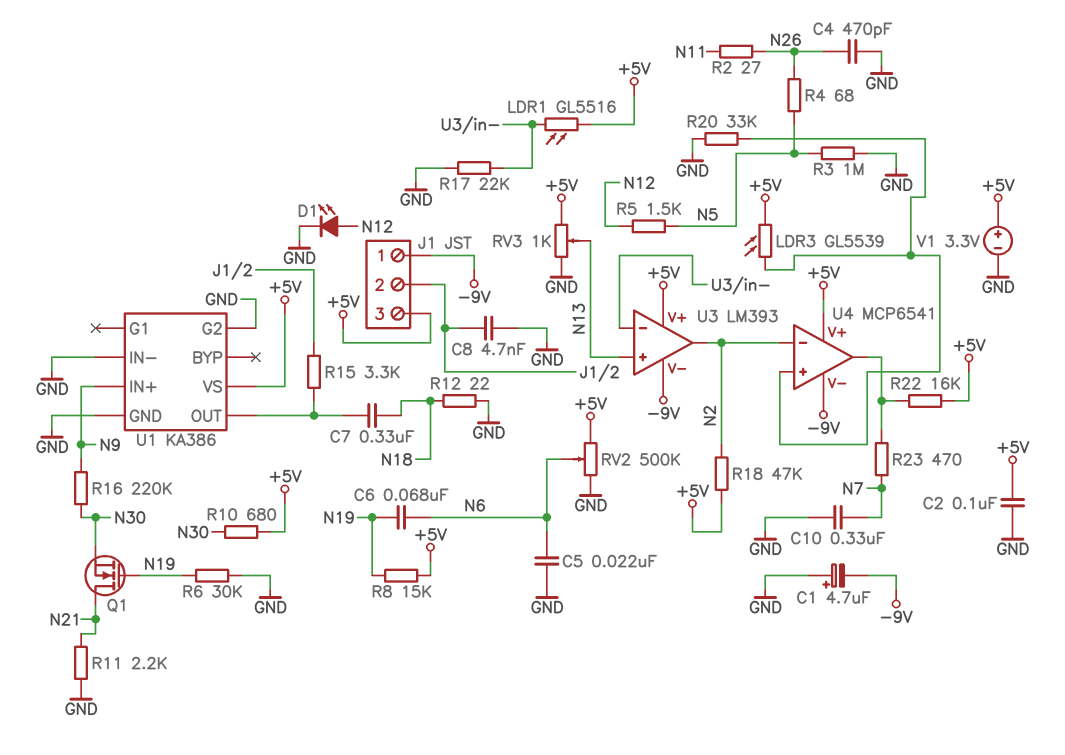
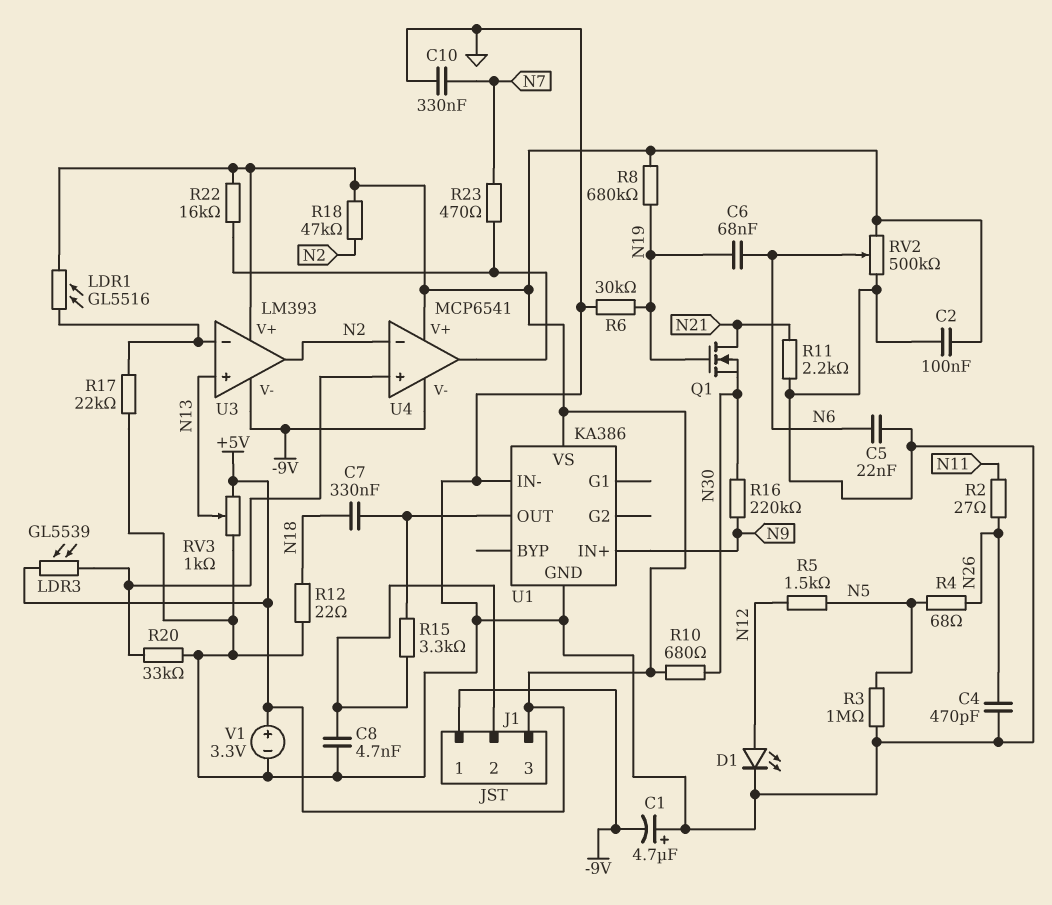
R8: 15k (+5V, N19) -> 680k (+5V, N19)
U1 pin G2: GND -> none

